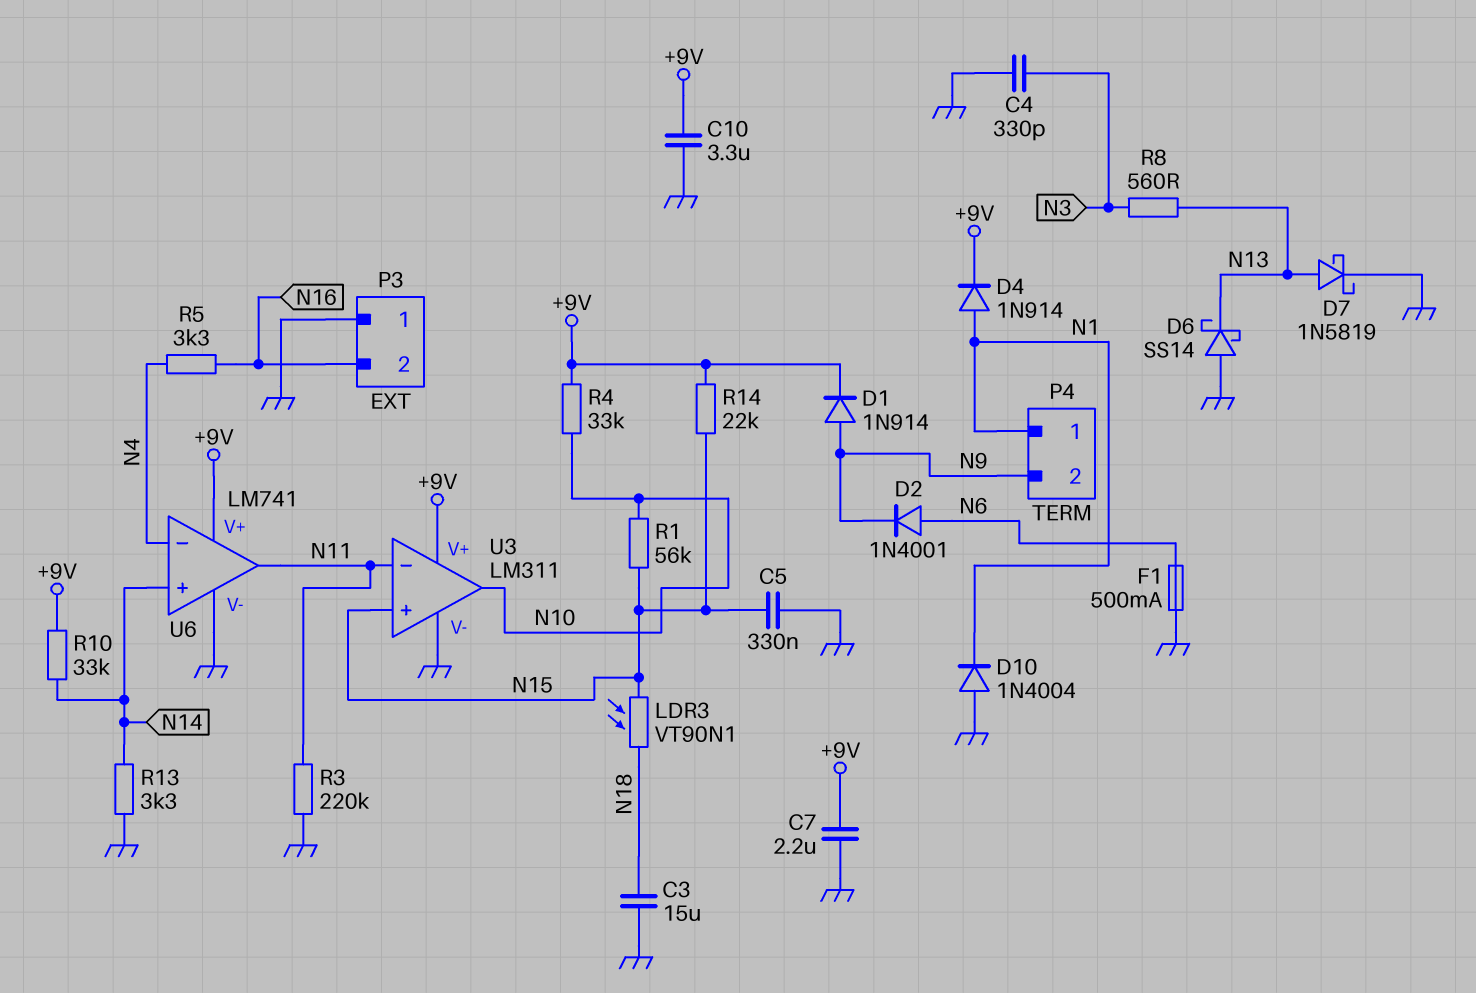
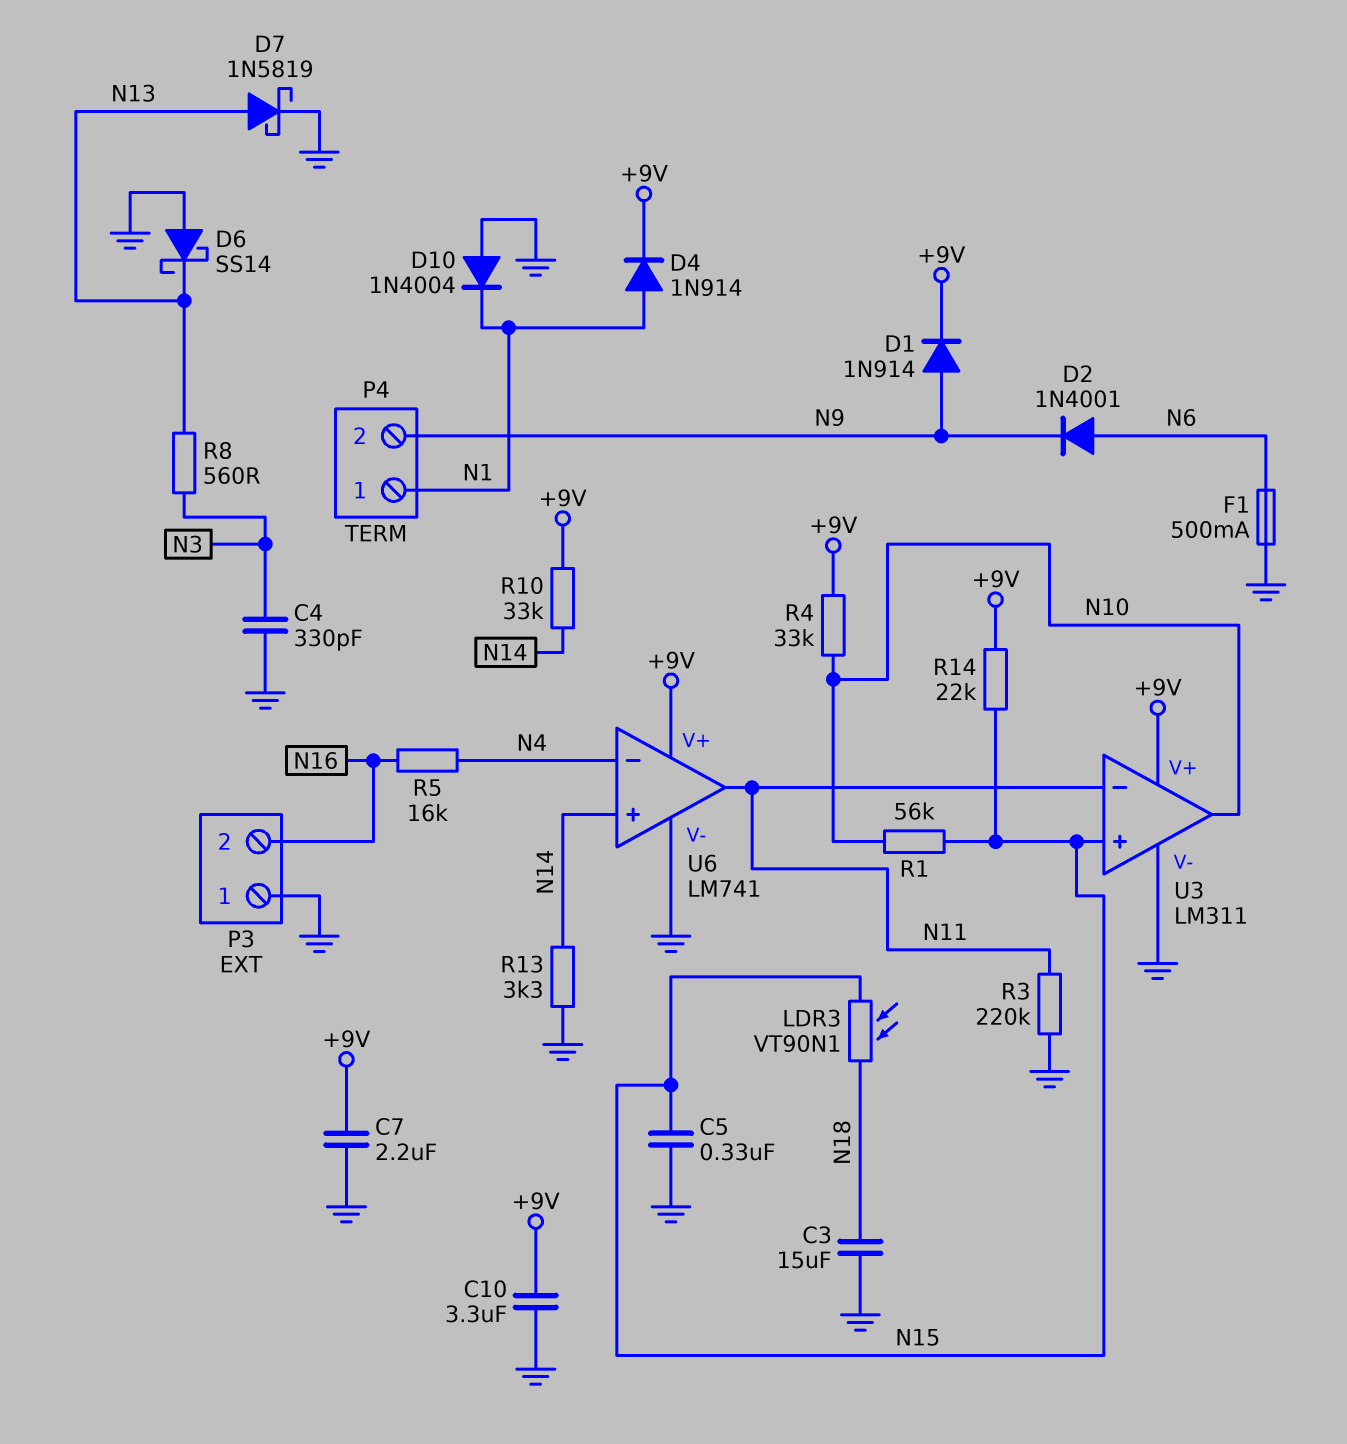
R5: 3.3k (N4, N16) -> 16k (N4, N16)

